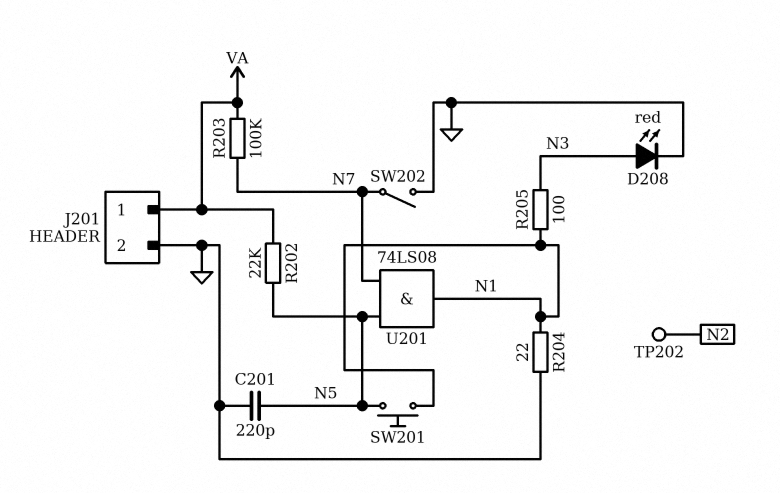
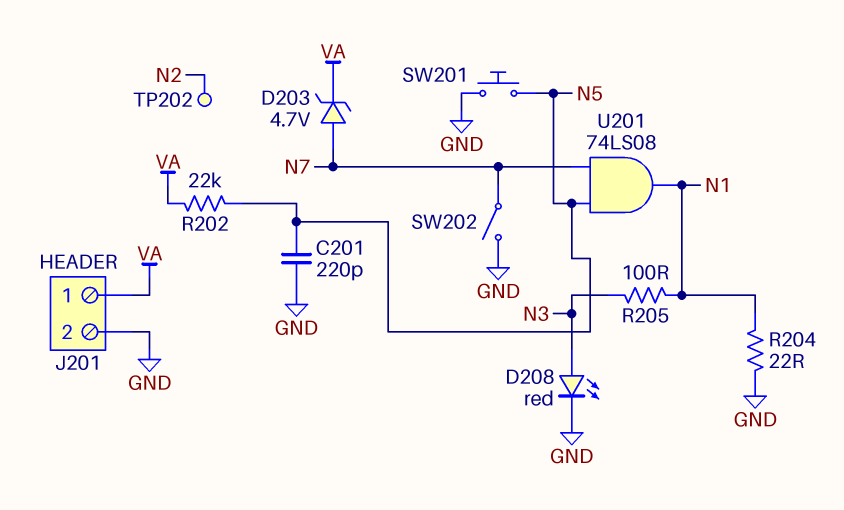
D203: none -> zener 4.7V (A N7, K VA)
R203: 100k (N7, VA) -> none
SW201: button (N1, N5) -> button (GND, N5)

